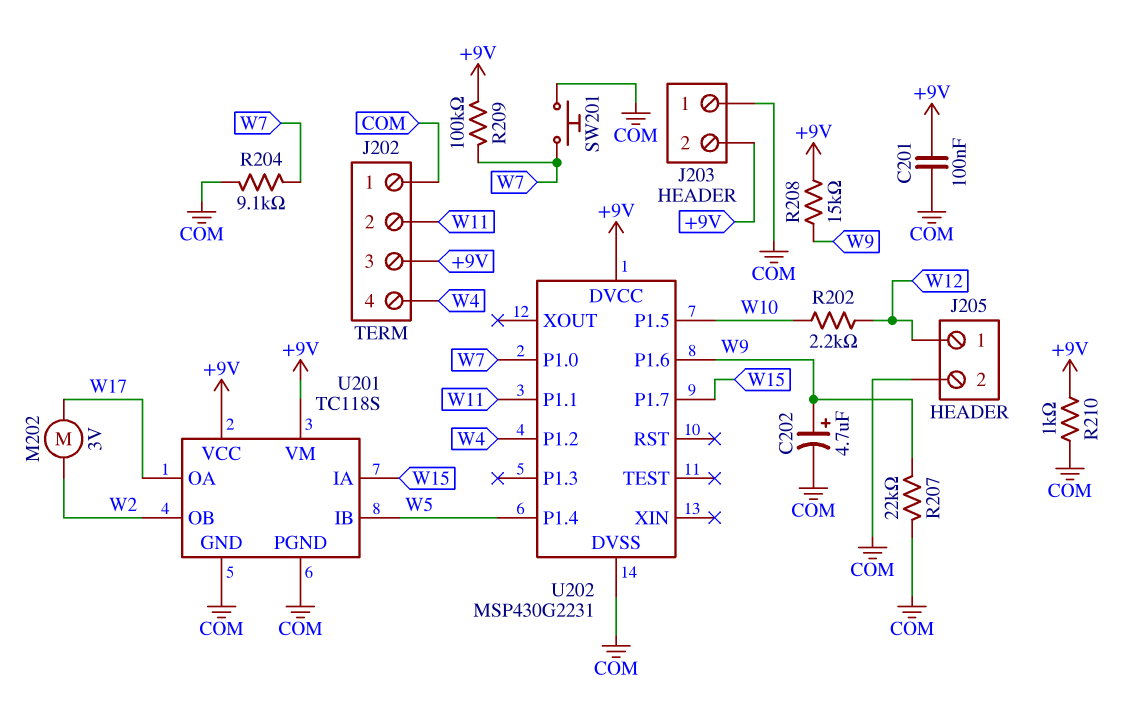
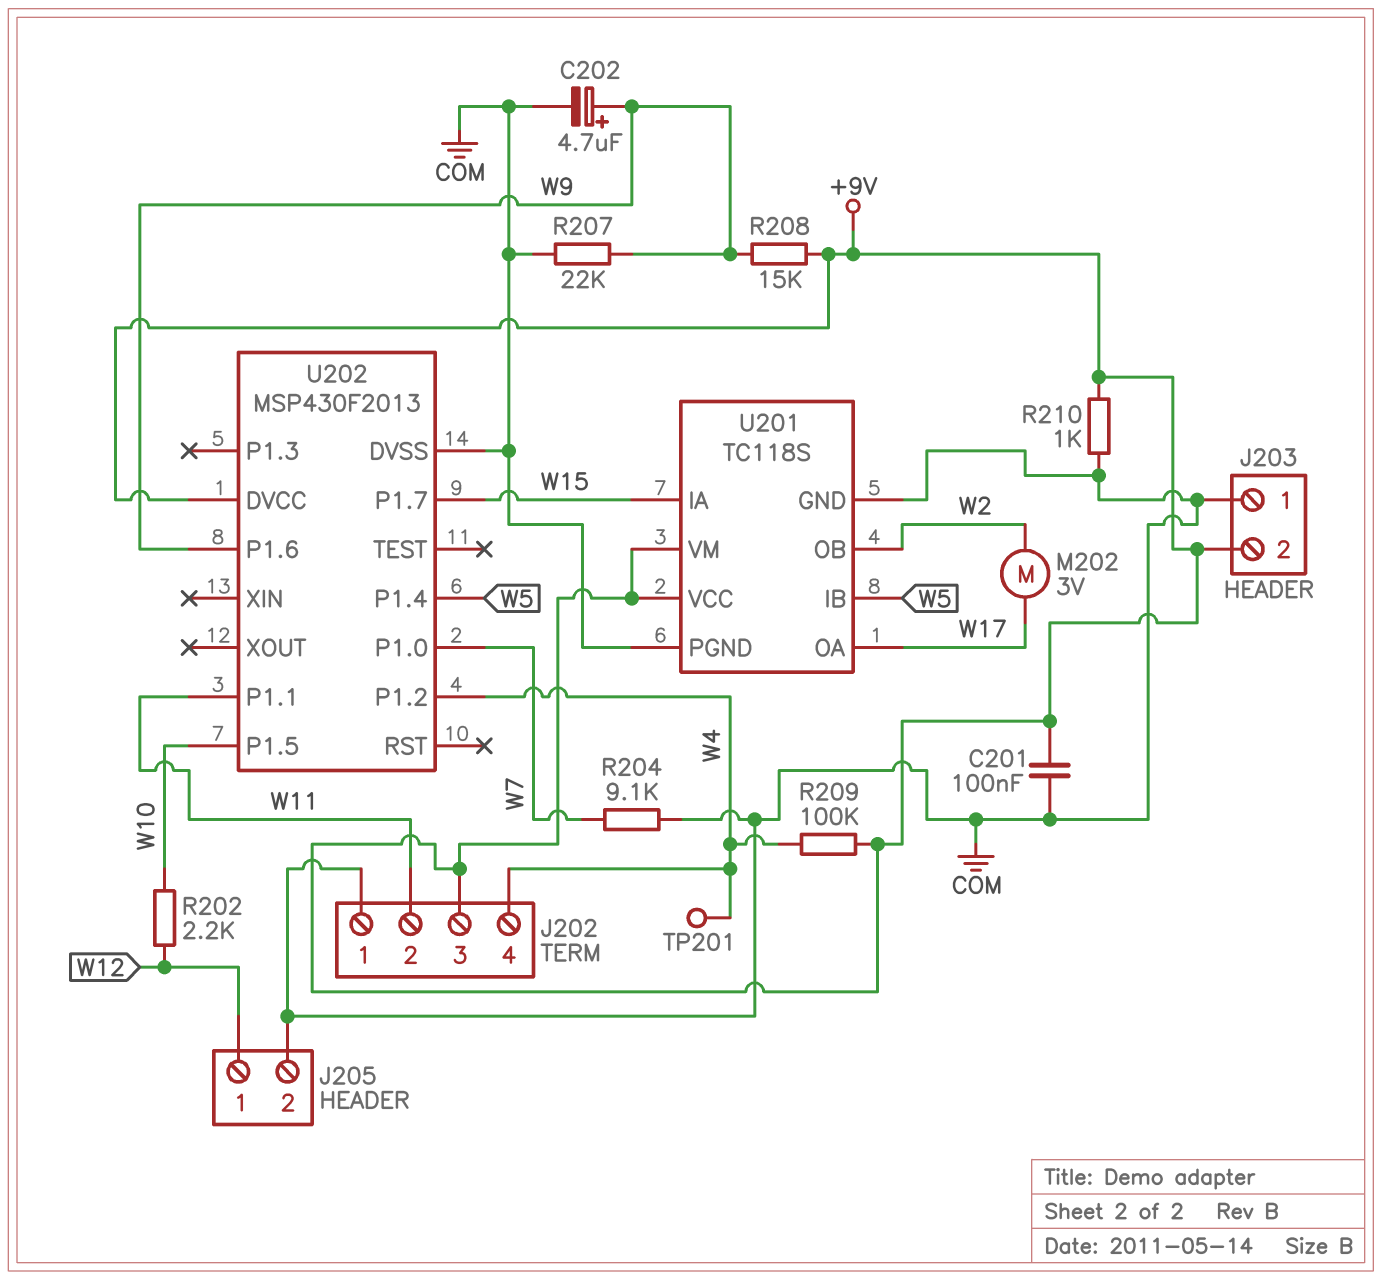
R209: 100k (+9V, W7) -> 100k (+9V, W4)
SW201: button (COM, W7) -> none
TP201: none -> test point (W4)
U202: MSP430G2231 -> MSP430F2013

